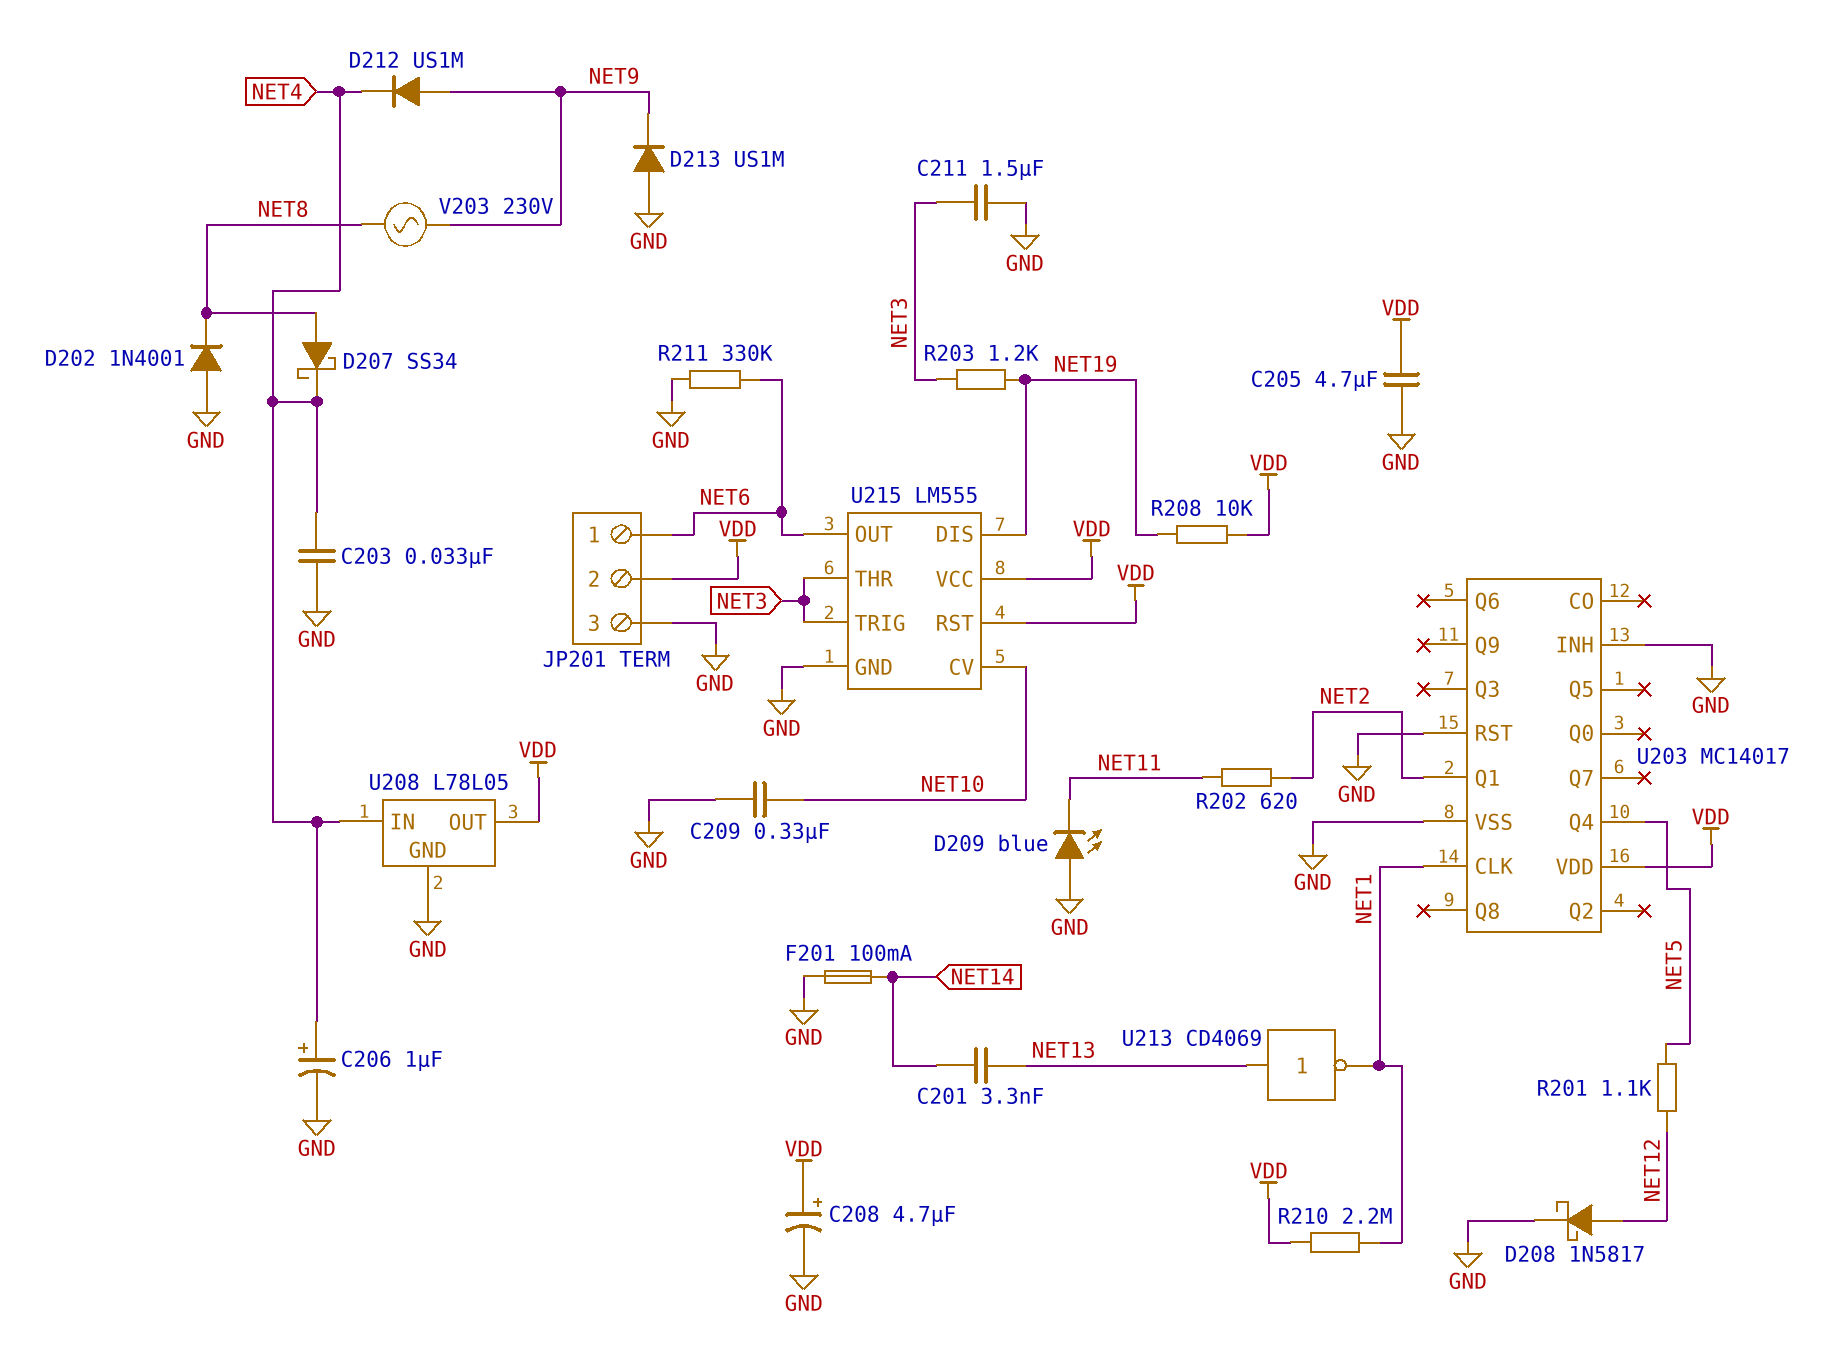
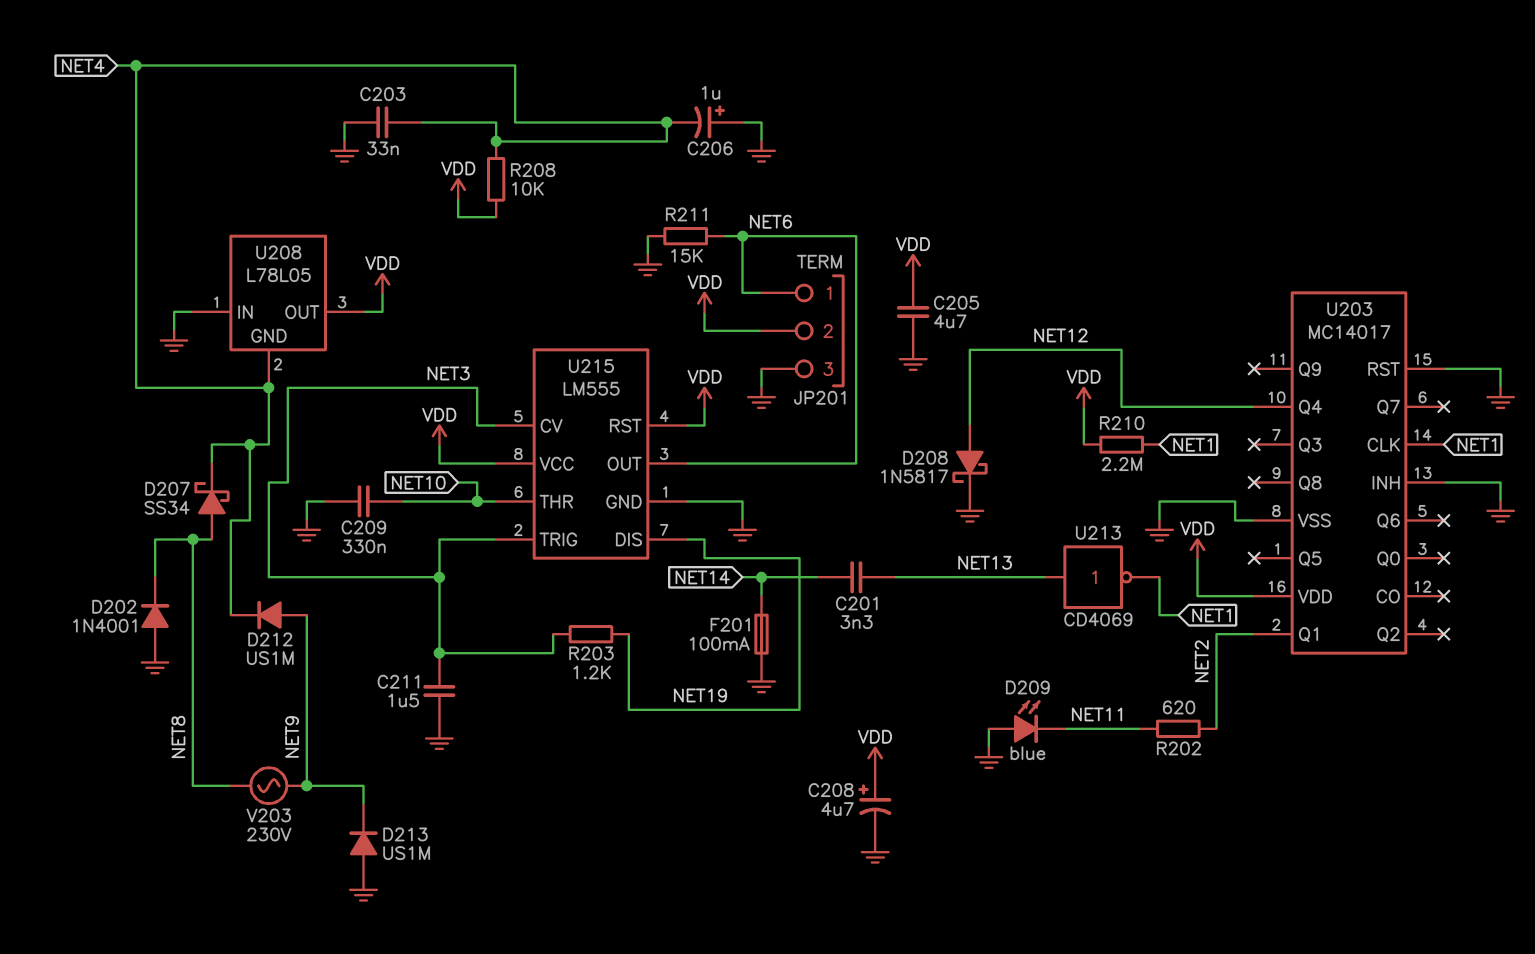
C206: 1uF (plus NET4, minus GND) -> 1uF (plus GND, minus NET4)
R201: 1.1k (NET5, NET12) -> none
R208: 10k (NET19, VDD) -> 10k (NET4, VDD)
R211: 330k (GND, NET6) -> 15k (GND, NET6)
U203 pin Q4: NET5 -> NET12
U208 pin GND: GND -> NET4
U208 pin IN: NET4 -> GND
U215 pin CV: NET10 -> NET3
U215 pin THR: NET3 -> NET10

